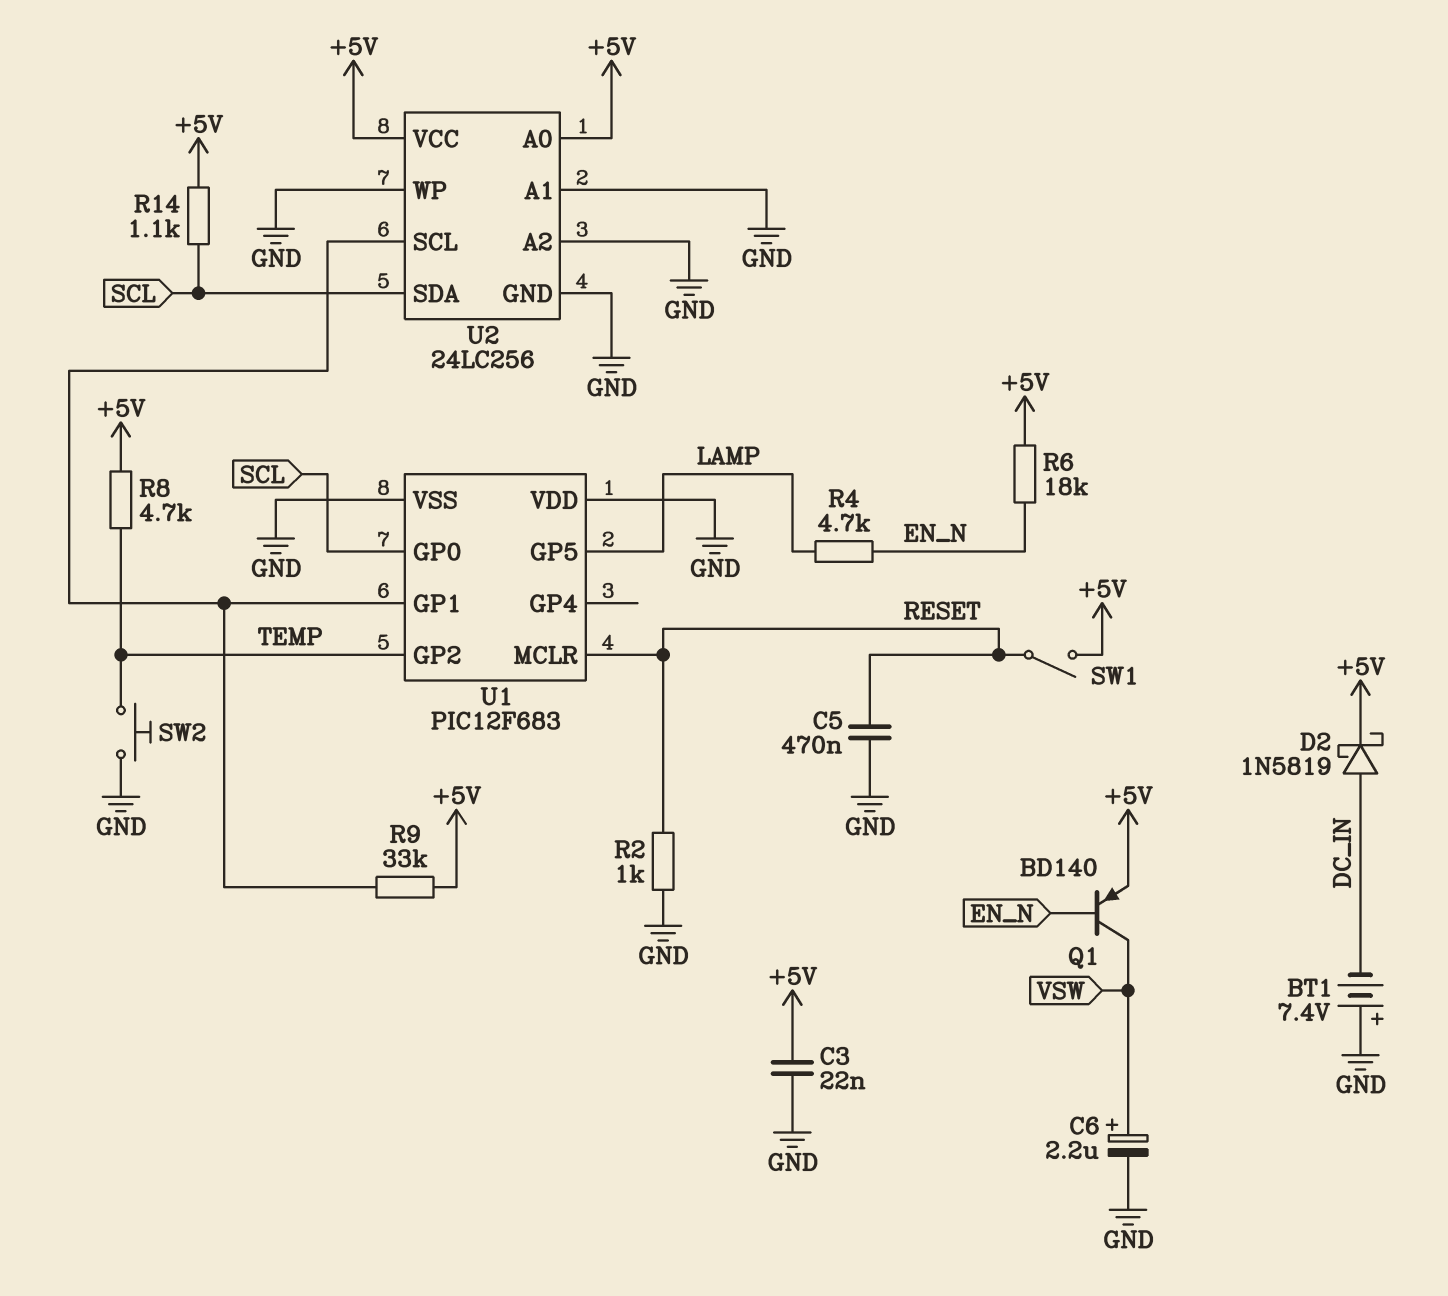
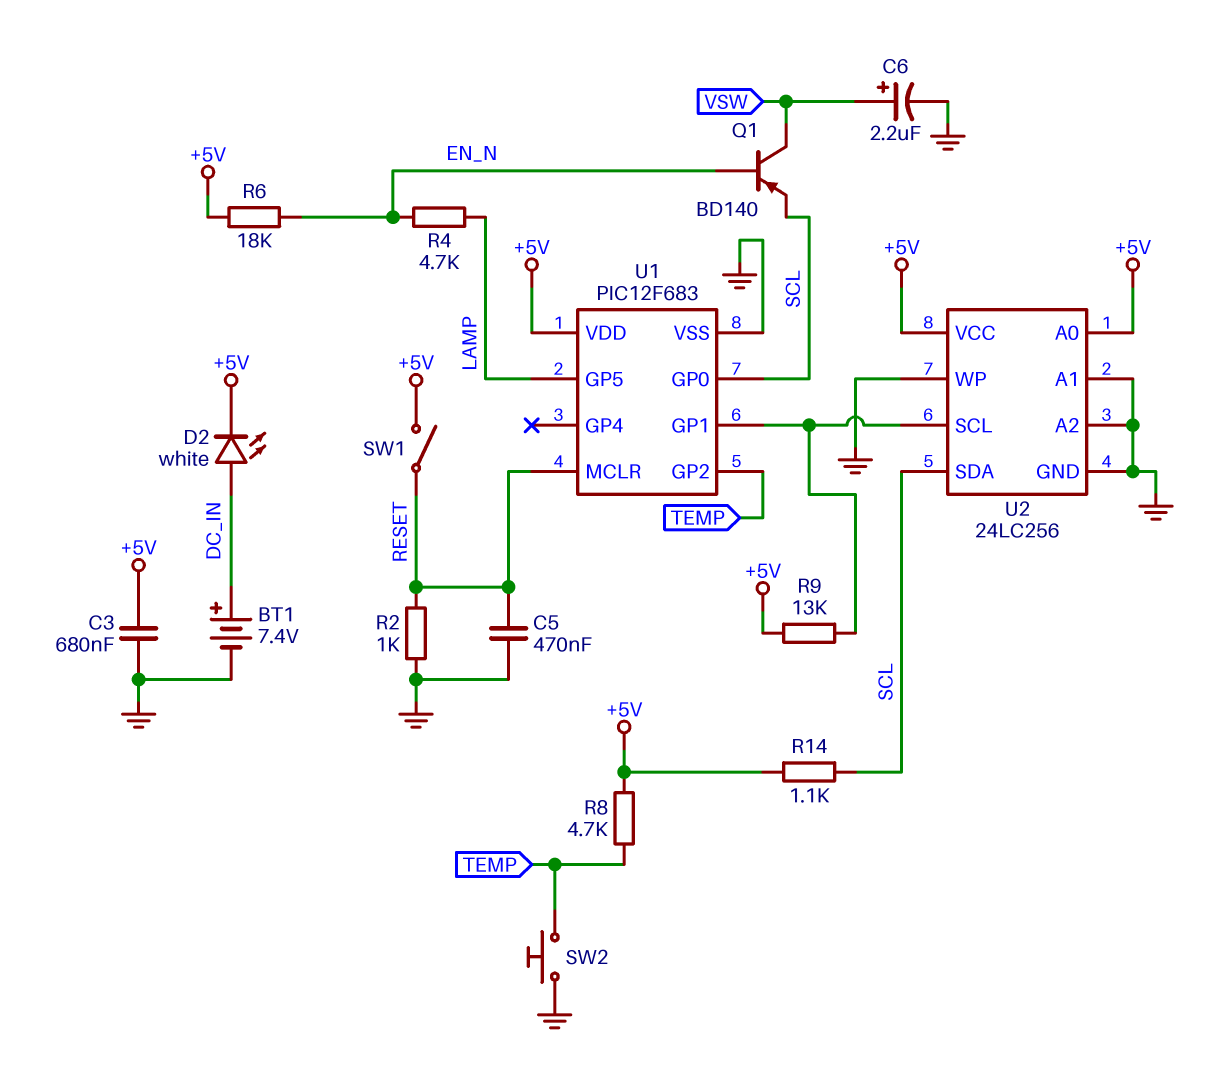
BT1: 7.4V (plus GND, minus DC_IN) -> 7.4V (plus DC_IN, minus GND)
C3: 22nF (+5V, GND) -> 680nF (+5V, GND)
D2: schottky 1N5819 (A DC_IN, K +5V) -> LED white (A DC_IN, K +5V)
Q1: PNP BD140 (B EN_N, C VSW, E +5V) -> PNP BD140 (B EN_N, C VSW, E SCL)
R9: 33k (+5V, U1/GP1) -> 13k (+5V, U1/GP1)
U1 pin VDD: GND -> +5V

